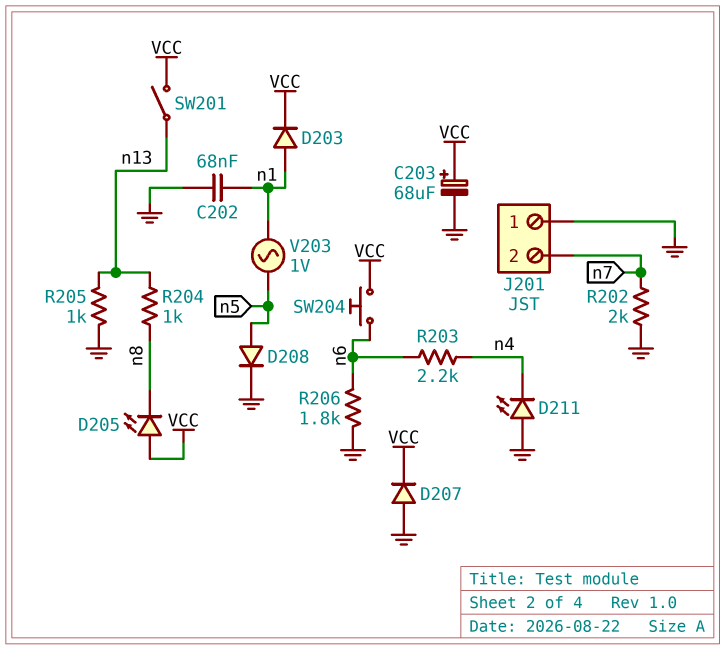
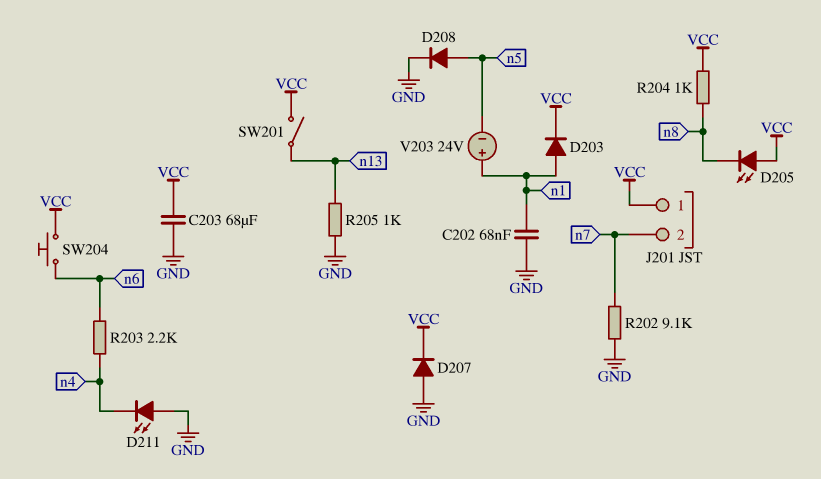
C203: 68uF (plus VCC, minus GND) -> 68uF (GND, VCC)
J201 pin 1: GND -> VCC
R202: 2k (GND, n7) -> 9.1k (GND, n7)
R204: 1k (n8, n13) -> 1k (VCC, n8)
R206: 1.8k (GND, n6) -> none
V203: AC 1V (n1, n5) -> 24V (plus n1, minus n5)

